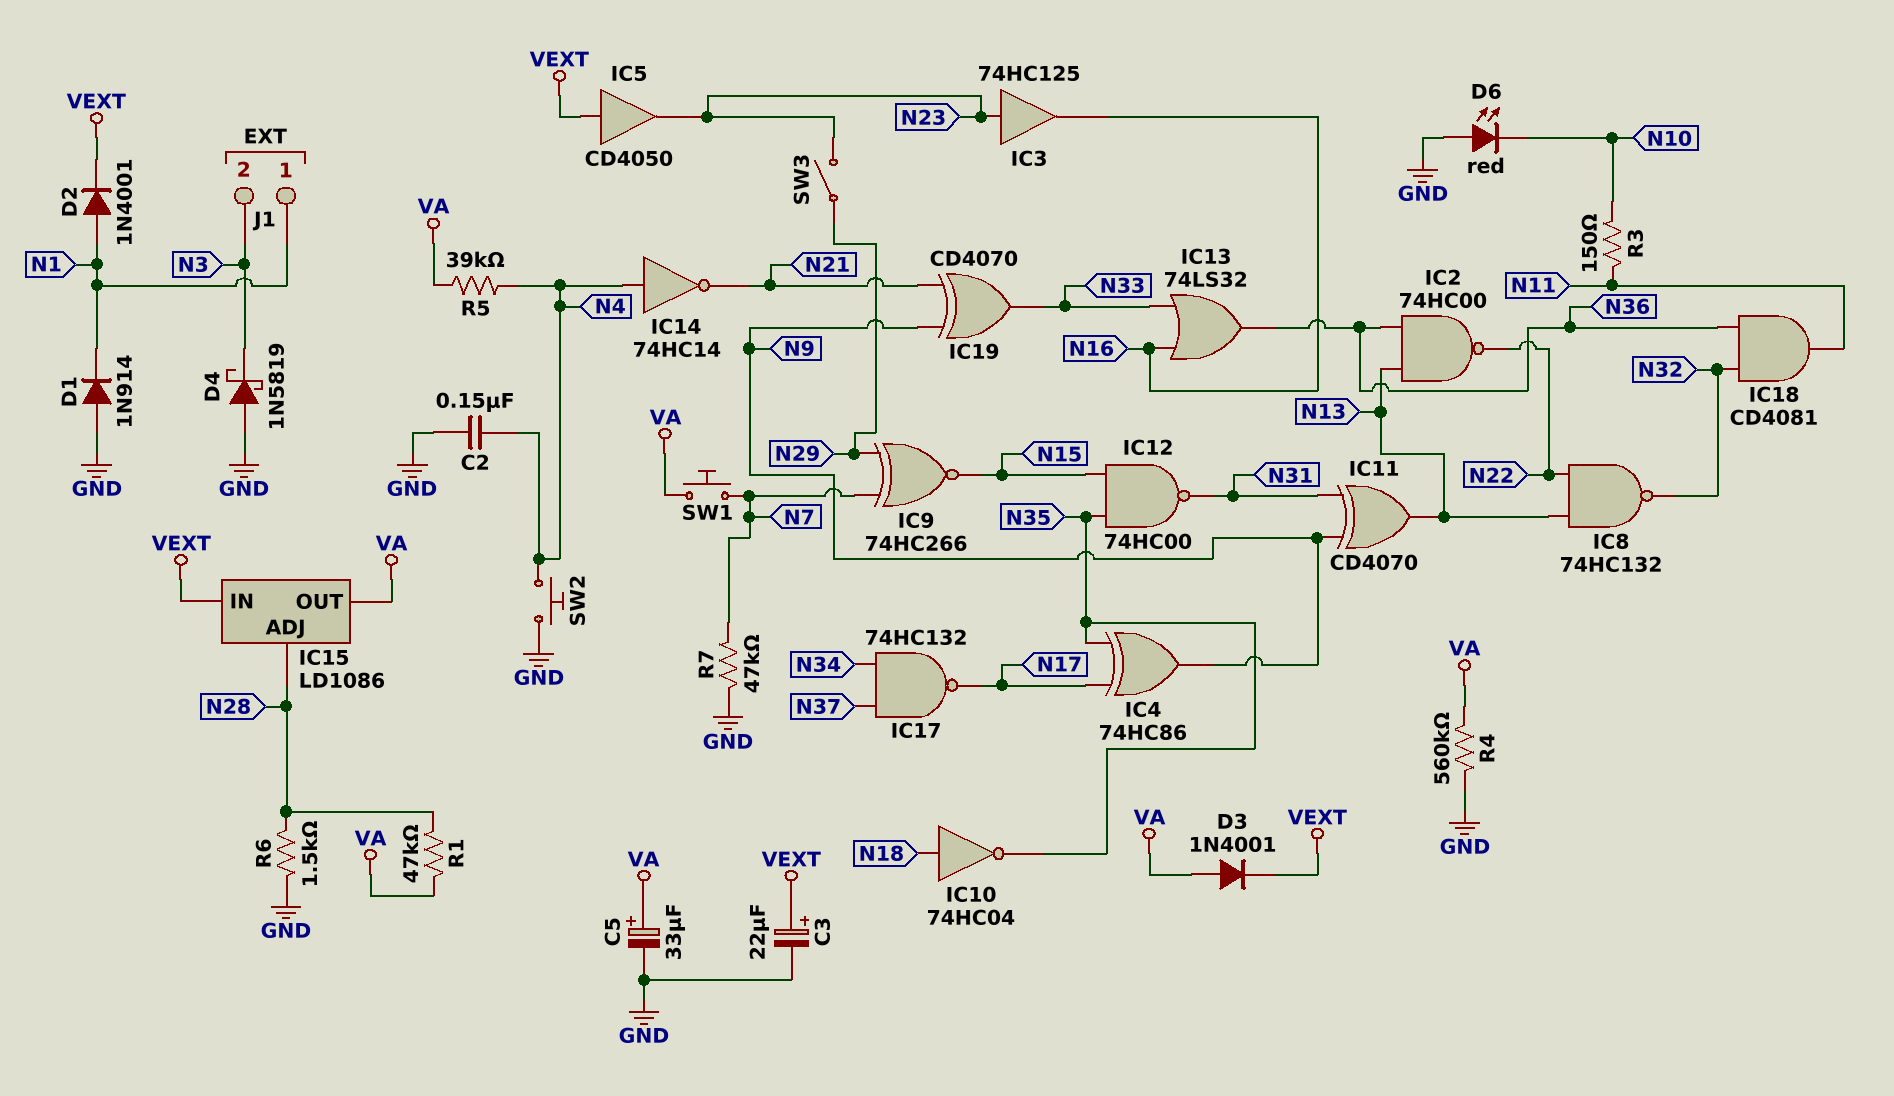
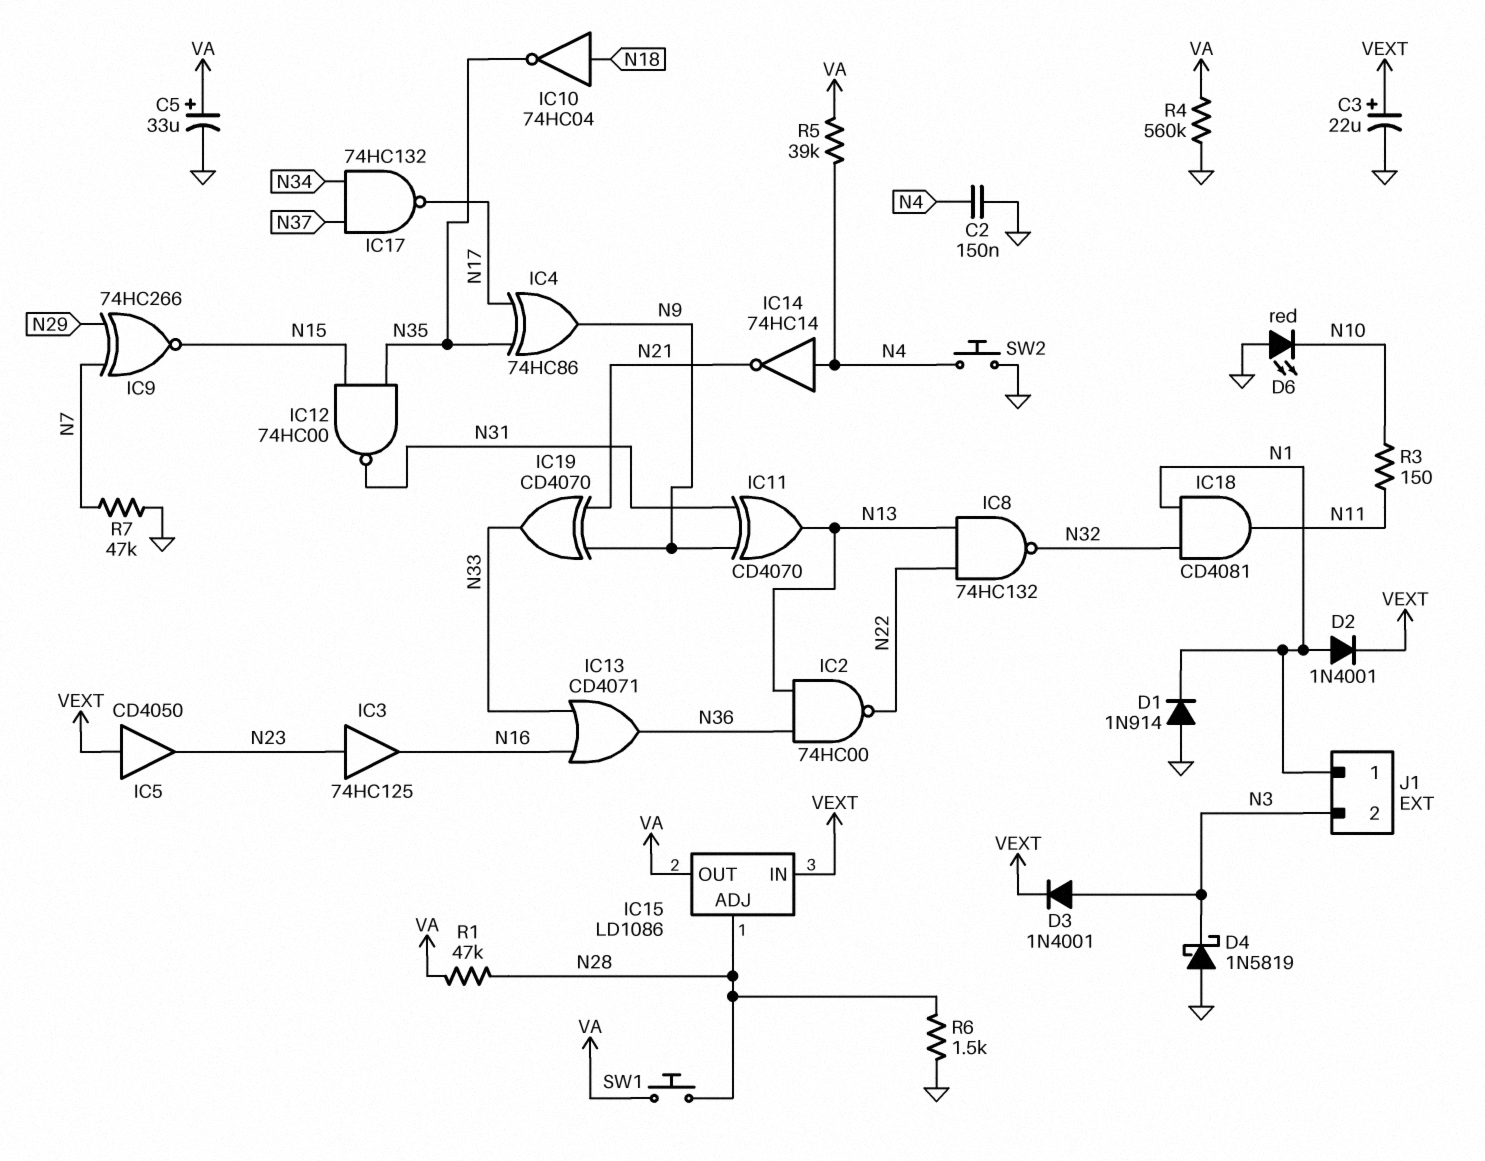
D3: diode 1N4001 (A VA, K VEXT) -> diode 1N4001 (A N3, K VEXT)
IC13: OR 74LS32 (in N16, in N33, out N36) -> OR CD4071 (in N16, in N33, out N36)
IC18: AND CD4081 (in N32, in N36, out N11) -> AND CD4081 (in N1, in N32, out N11)
SW1: button (N7, VA) -> button (N28, VA)
SW3: switch (N23, N29) -> none

